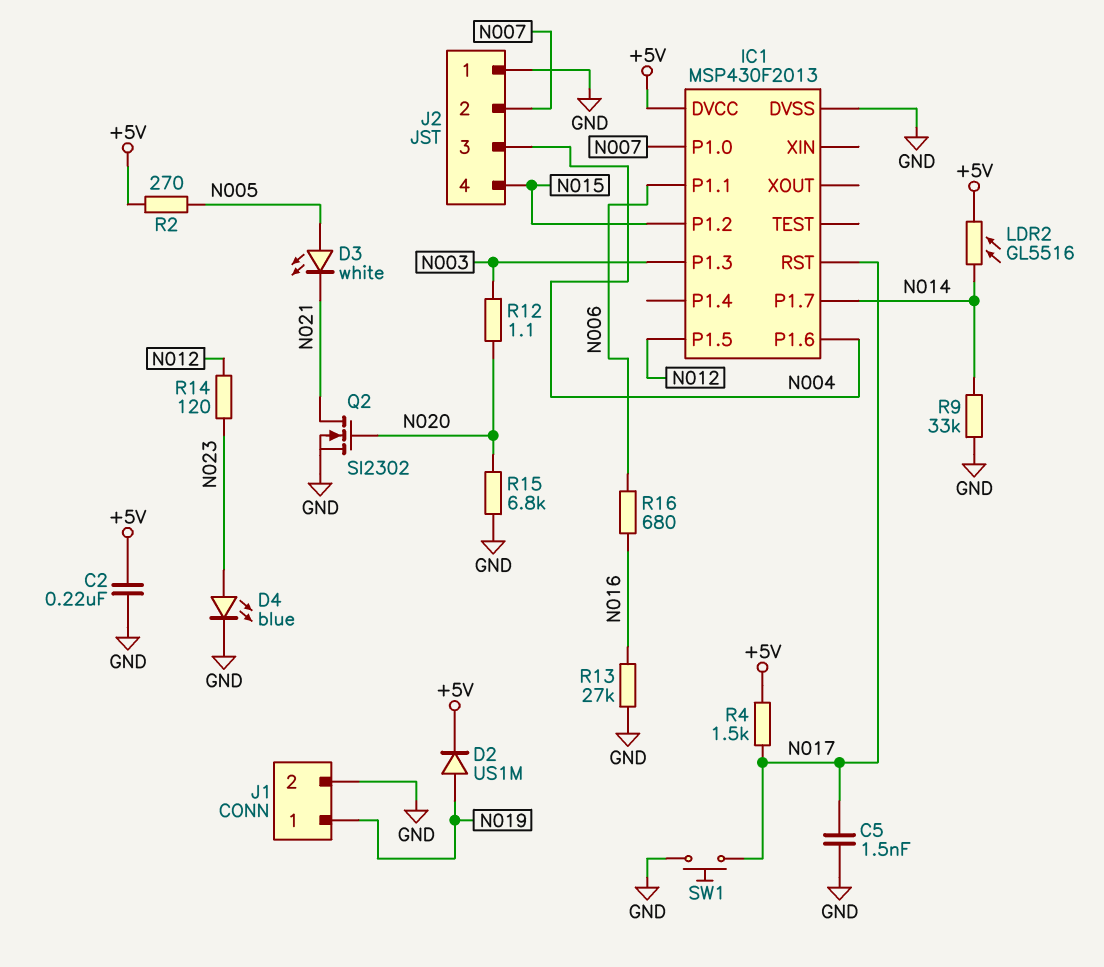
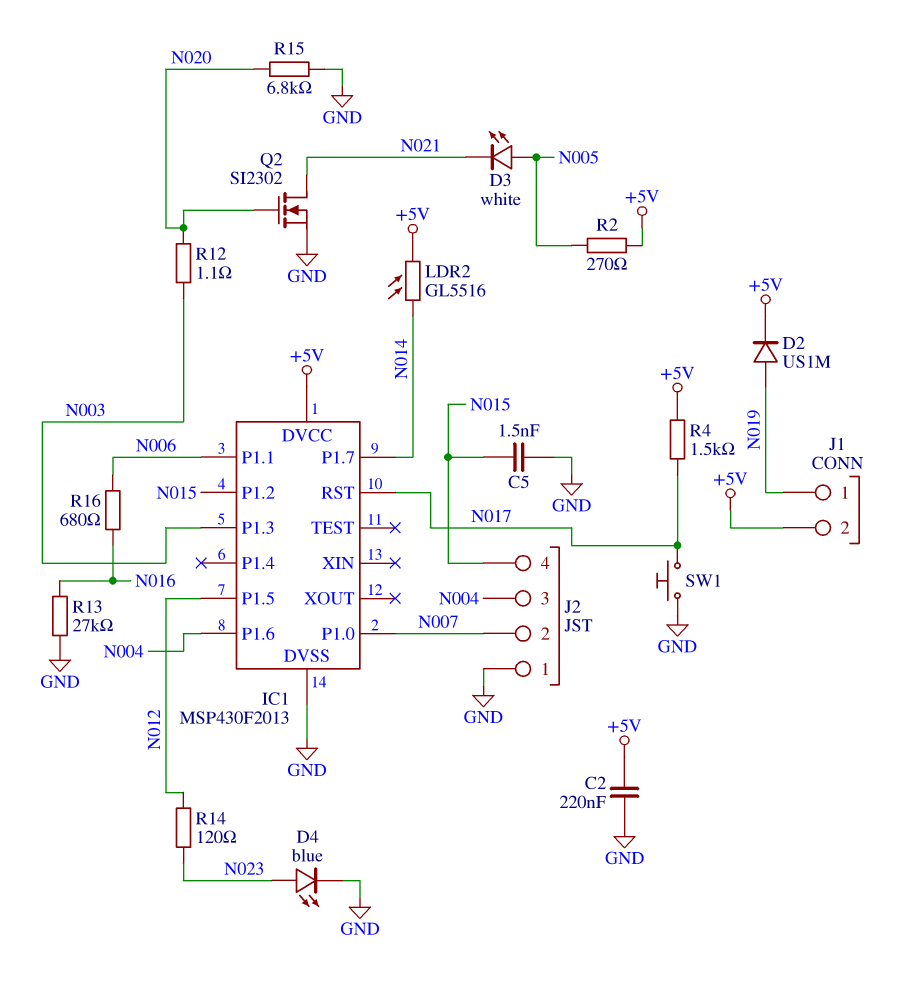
C5: 1.5nF (GND, N017) -> 1.5nF (GND, N015)
J1 pin 2: GND -> +5V
R9: 33k (GND, N014) -> none

